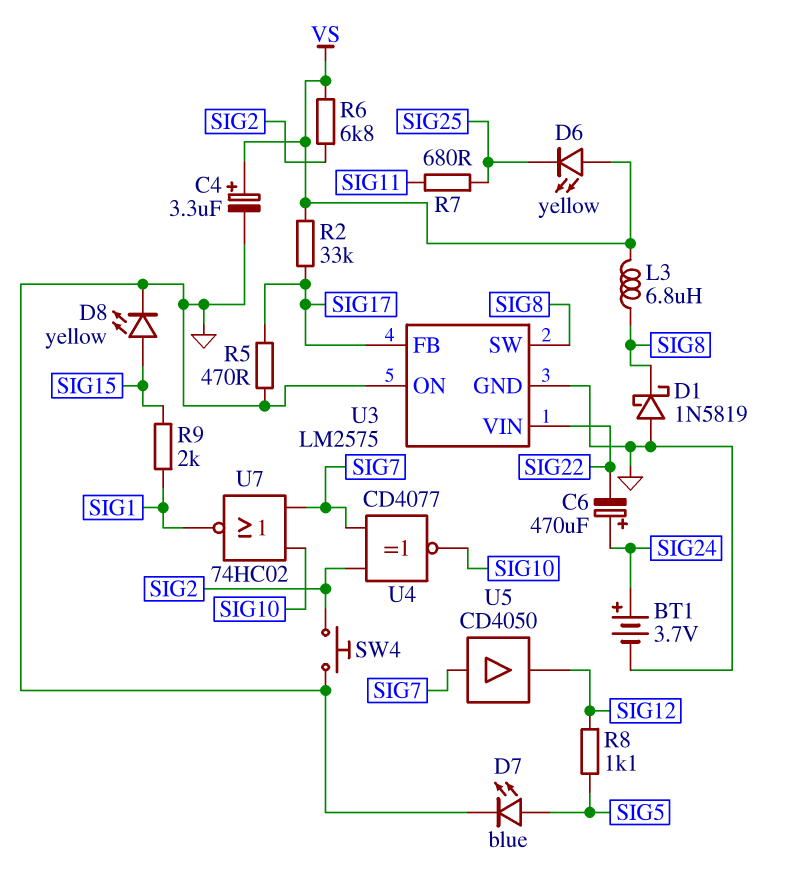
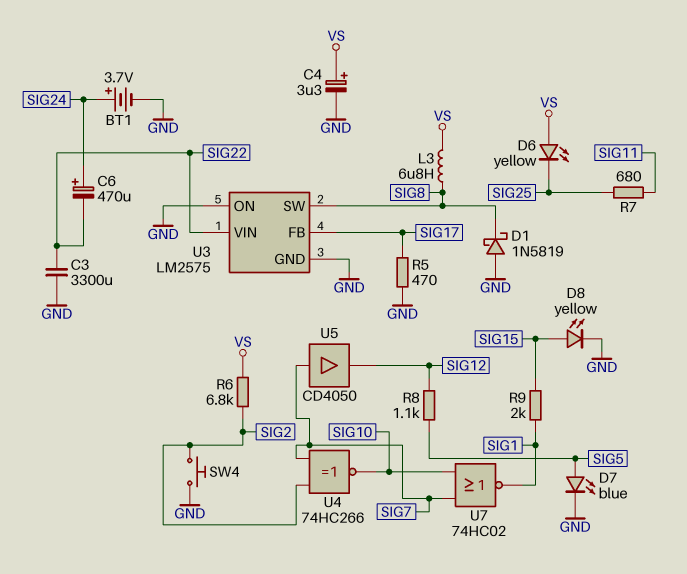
C3: none -> 3300uF (GND, SIG22)
R2: 33k (SIG17, VS) -> none
U4: XNOR CD4077 (in SIG2, in SIG7, out SIG10) -> XNOR 74HC266 (in SIG2, in SIG7, out SIG10)

